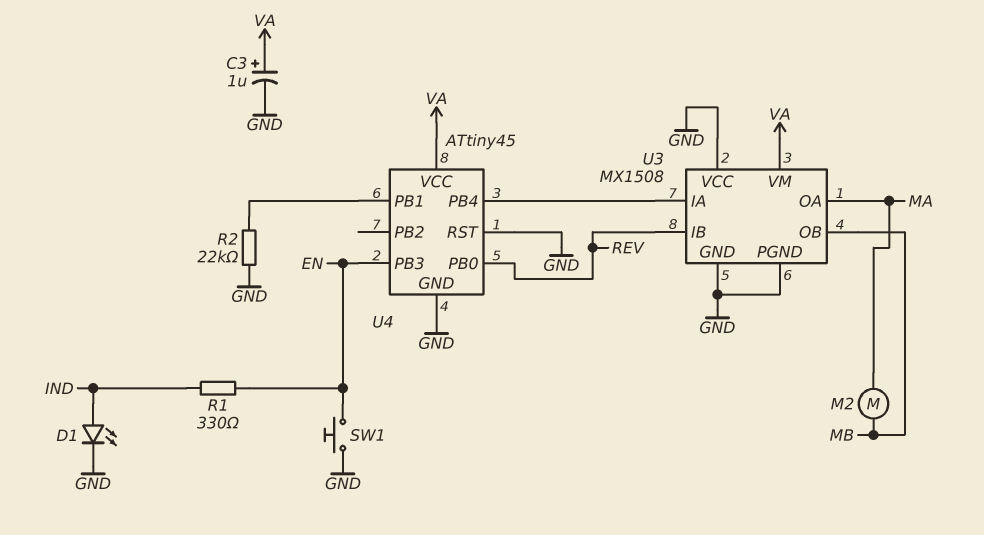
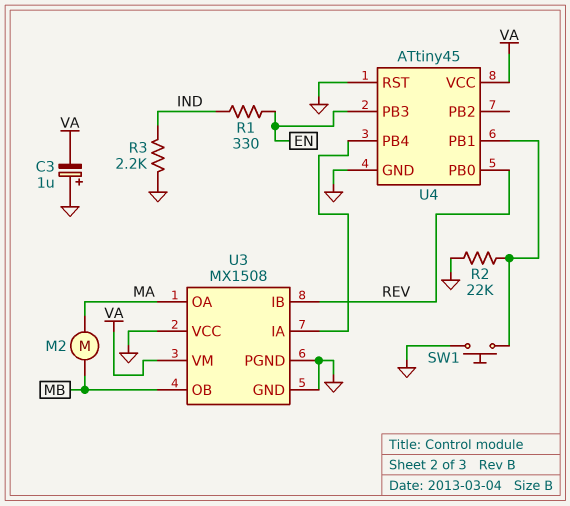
C3: 1uF (plus VA, minus GND) -> 1uF (plus GND, minus VA)
D1: LED (A IND, K GND) -> none
R3: none -> 2.2k (GND, IND)
SW1: button (EN, GND) -> button (GND, U4/PB1)

